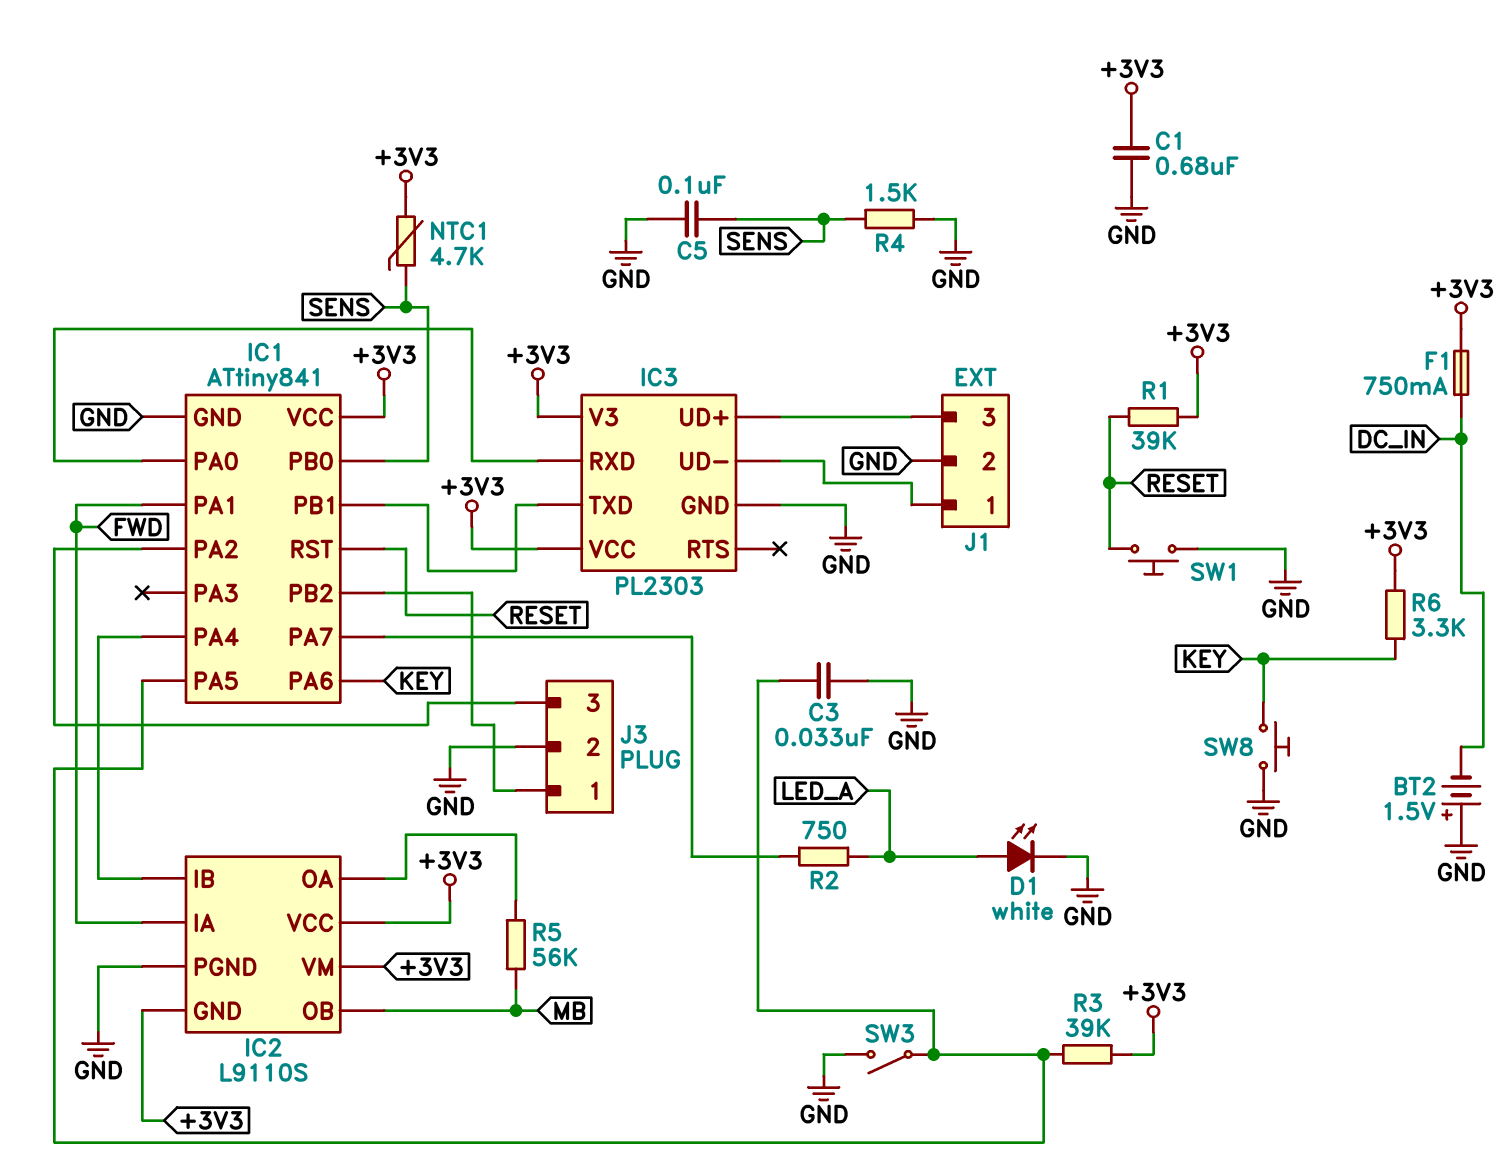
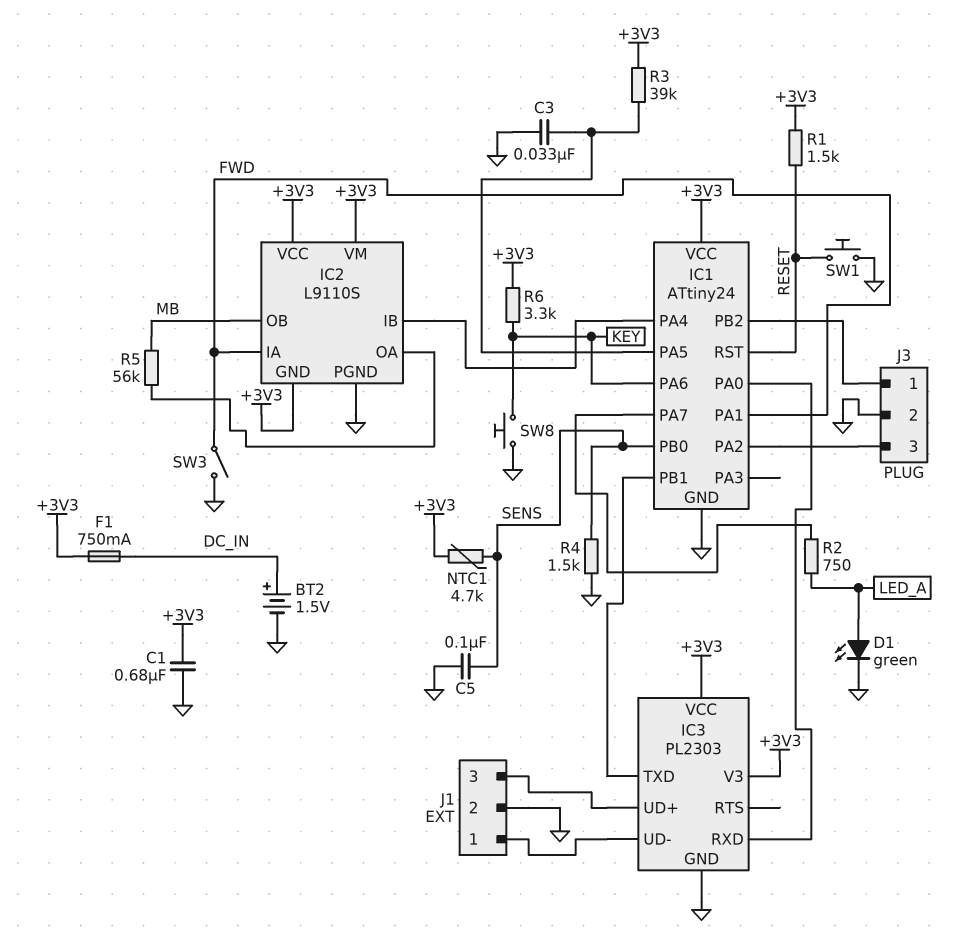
BT2: 1.5V (plus GND, minus DC_IN) -> 1.5V (plus DC_IN, minus GND)
D1: LED white (A LED_A, K GND) -> LED green (A LED_A, K GND)
IC1: ATtiny841 -> ATtiny24
R1: 39k (+3V3, RESET) -> 1.5k (+3V3, RESET)
SW3: switch (GND, IC1/PA5) -> switch (FWD, GND)

